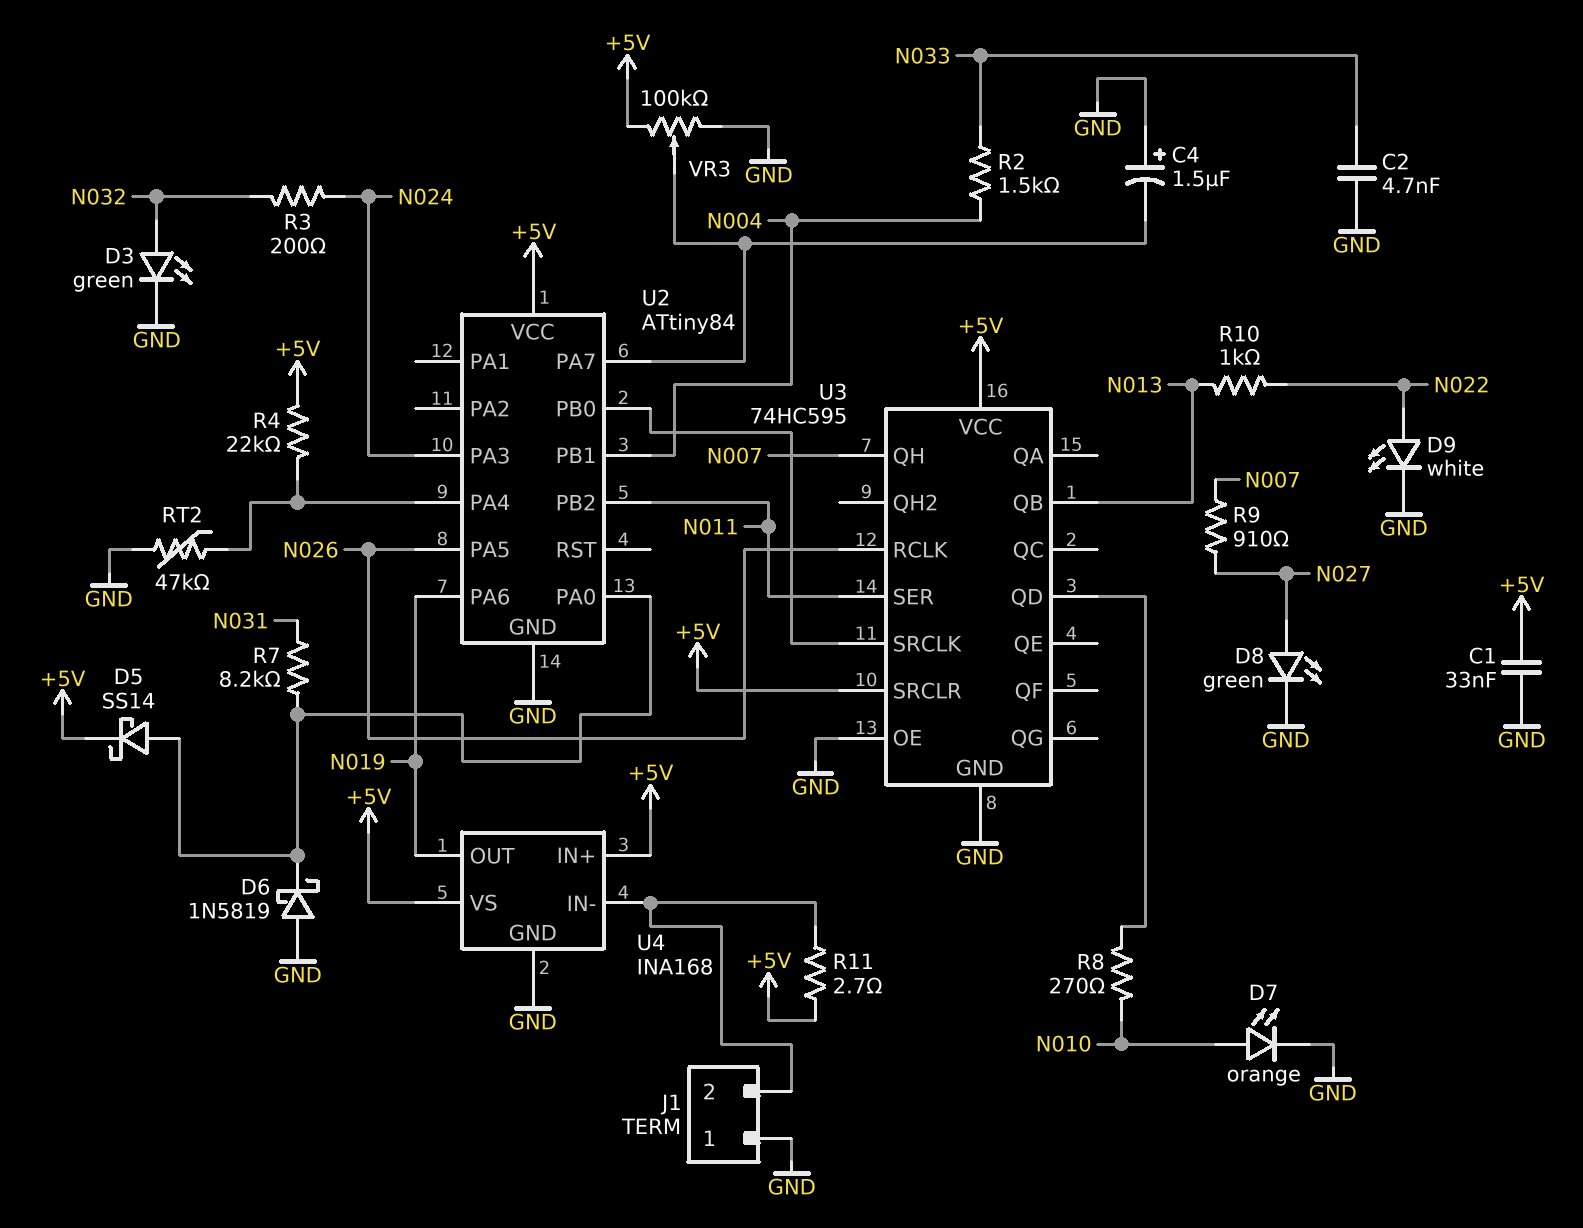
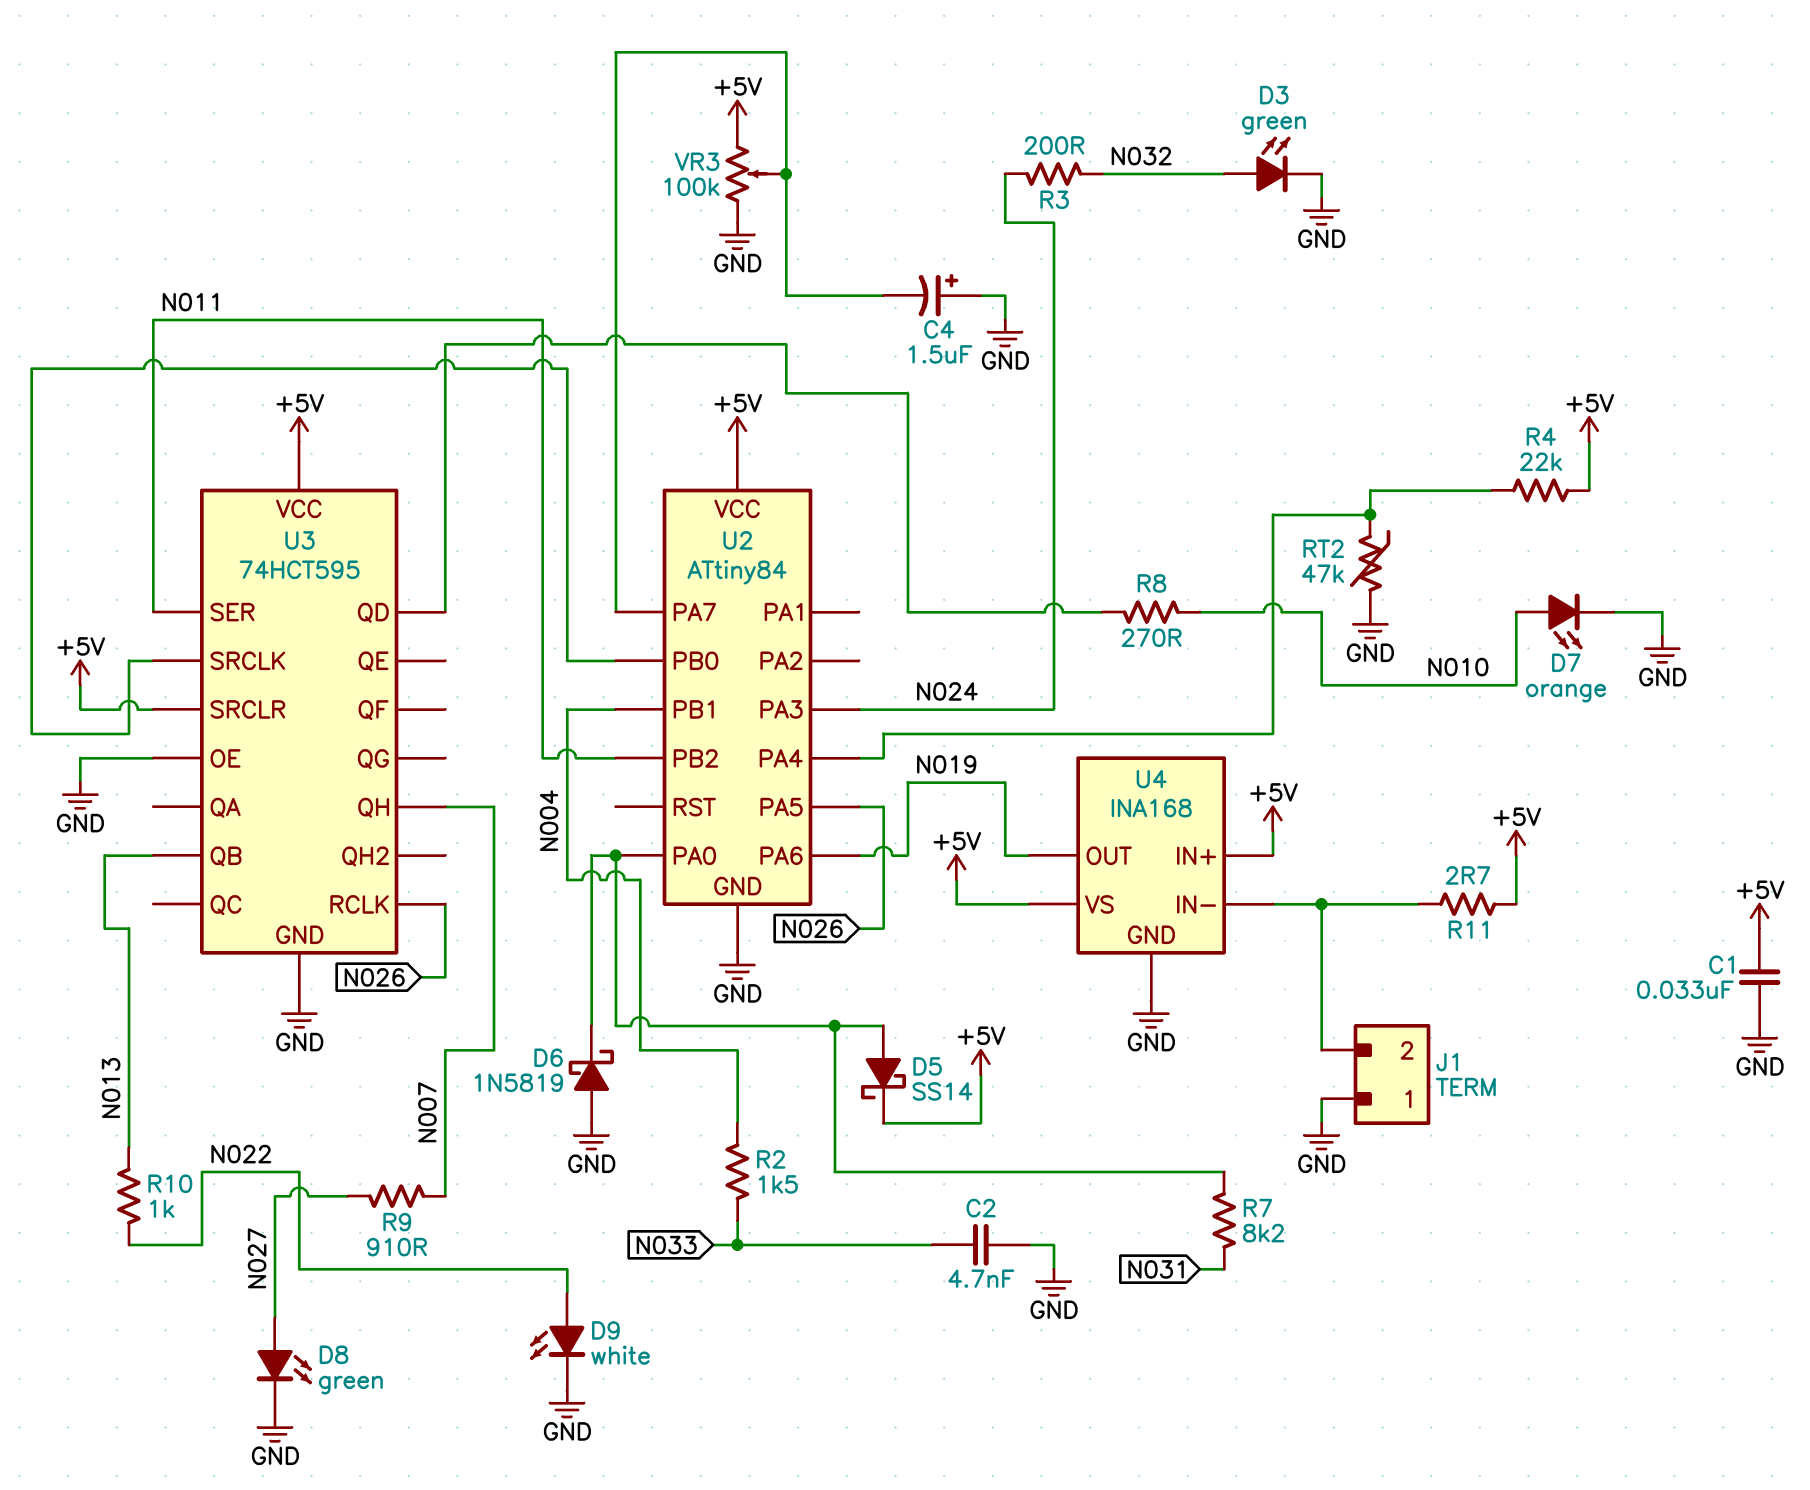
U3: 74HC595 -> 74HCT595

